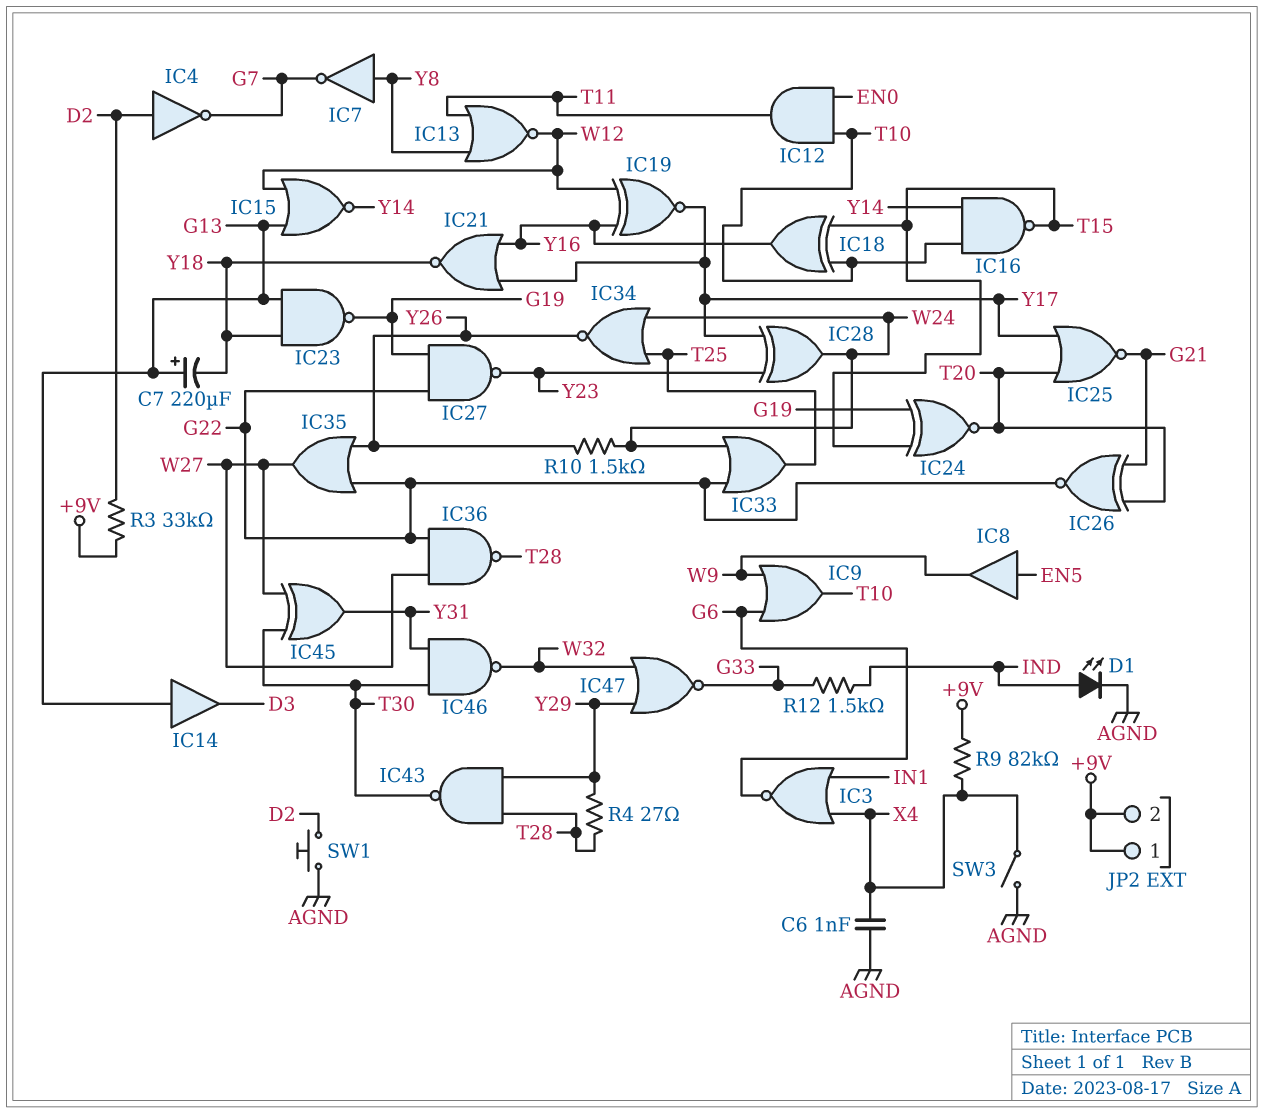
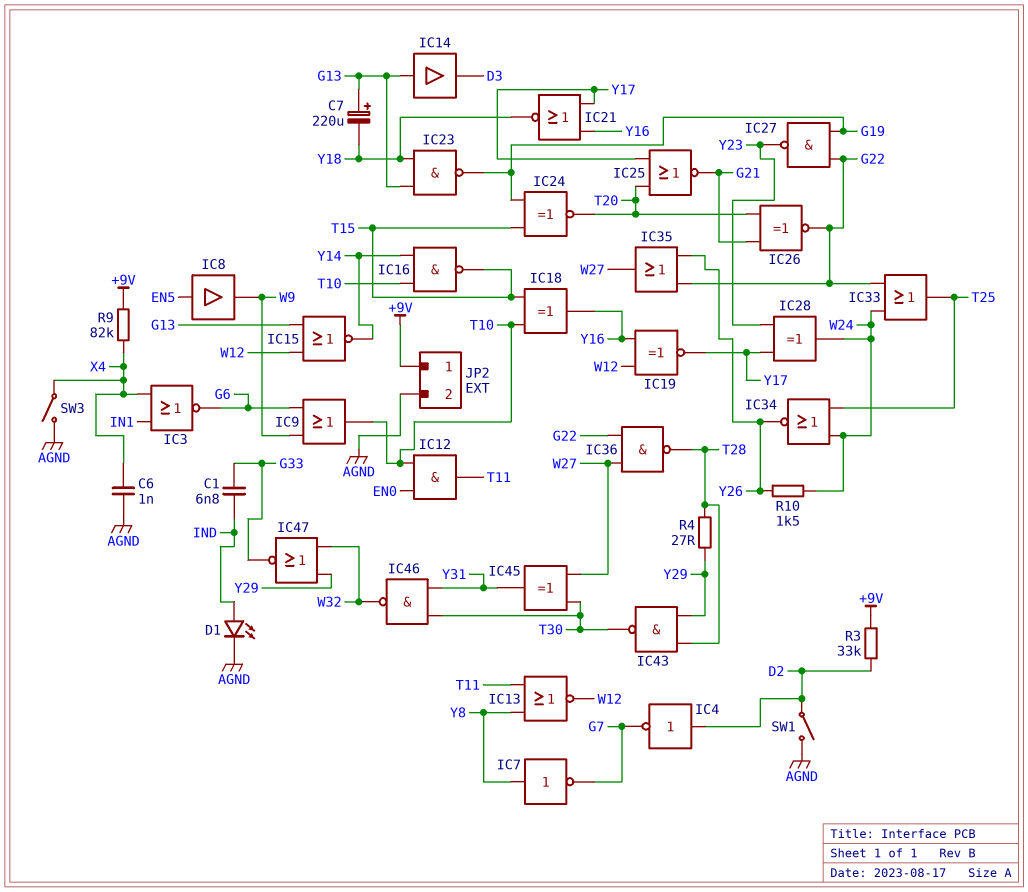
C1: none -> 6.8nF (G33, IND)
JP2 pin 2: +9V -> AGND
R12: 1.5k (G33, IND) -> none
SW1: button (AGND, D2) -> switch (AGND, D2)

